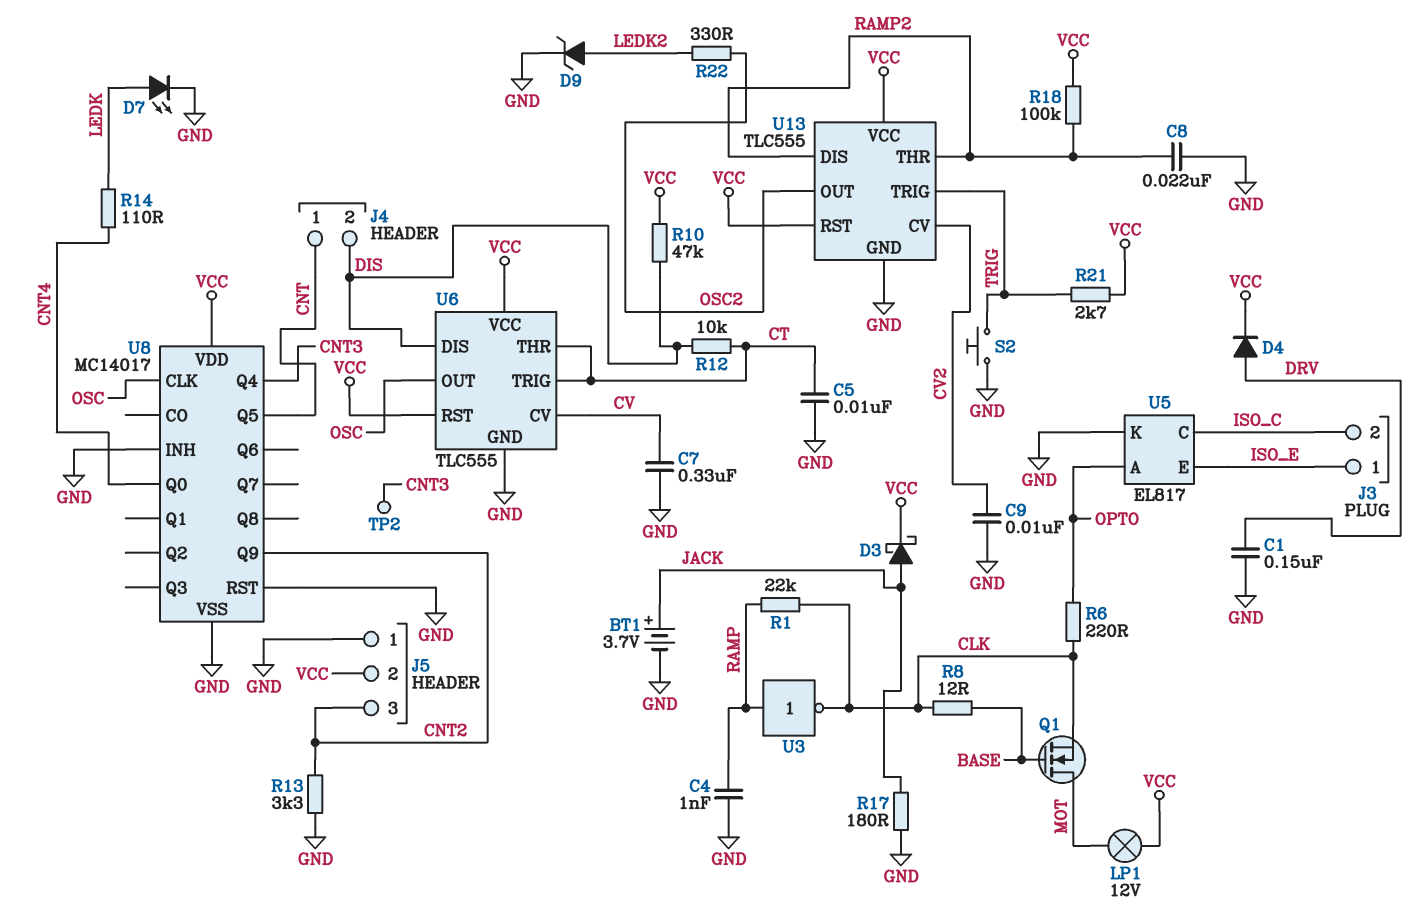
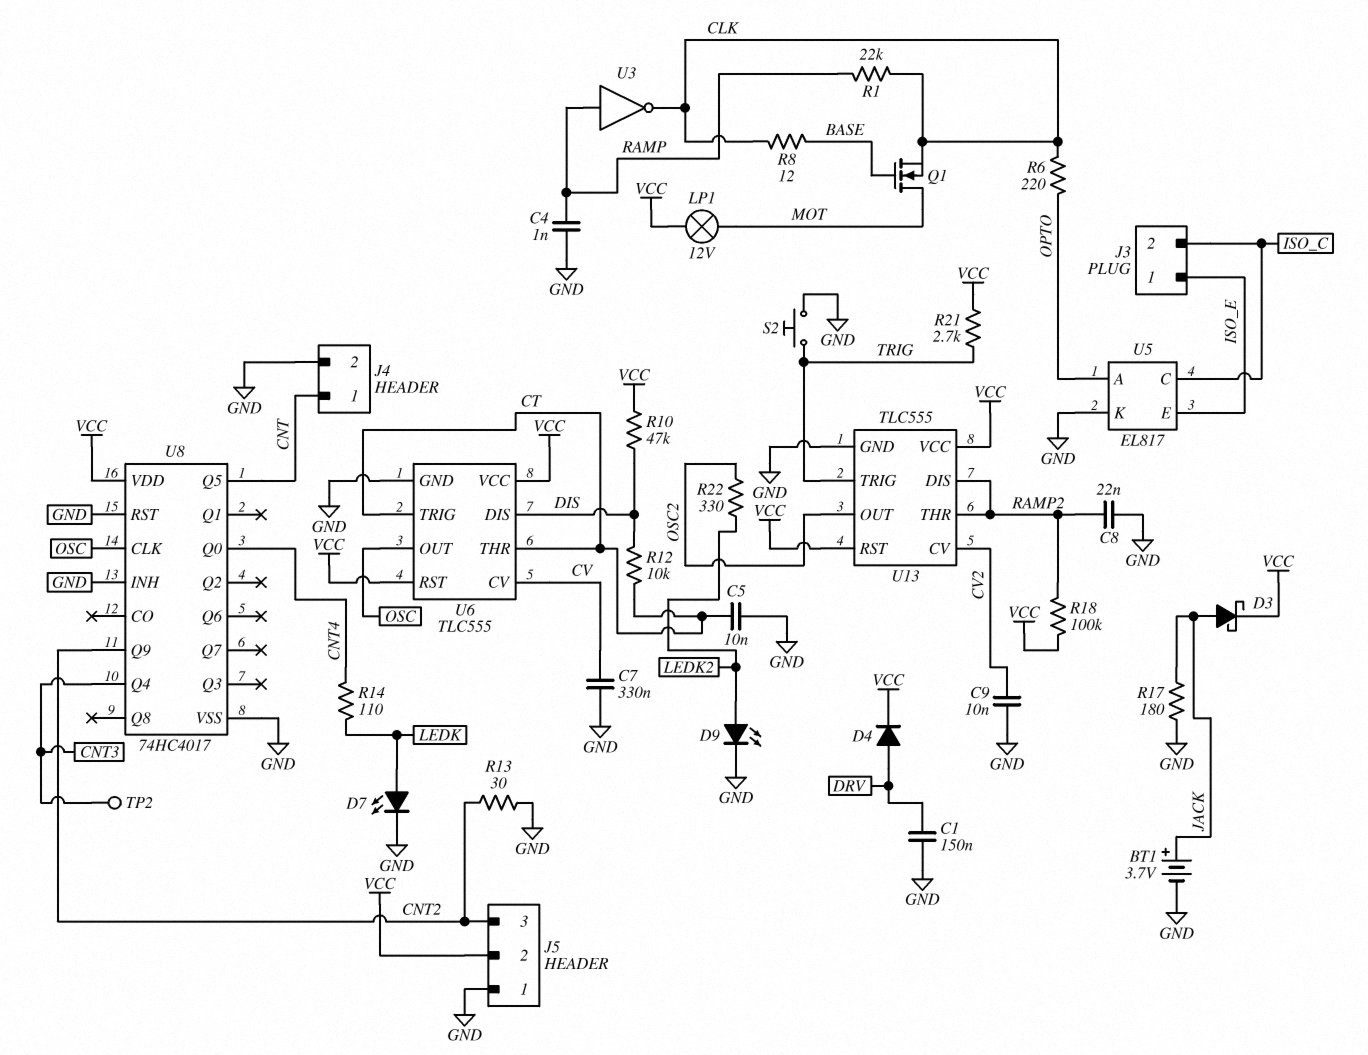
D9: zener (A LEDK2, K GND) -> LED (A LEDK2, K GND)
J4 pin 2: DIS -> GND
R13: 3.3k (CNT2, GND) -> 30 (CNT2, GND)
U8: MC14017 -> 74HC4017

